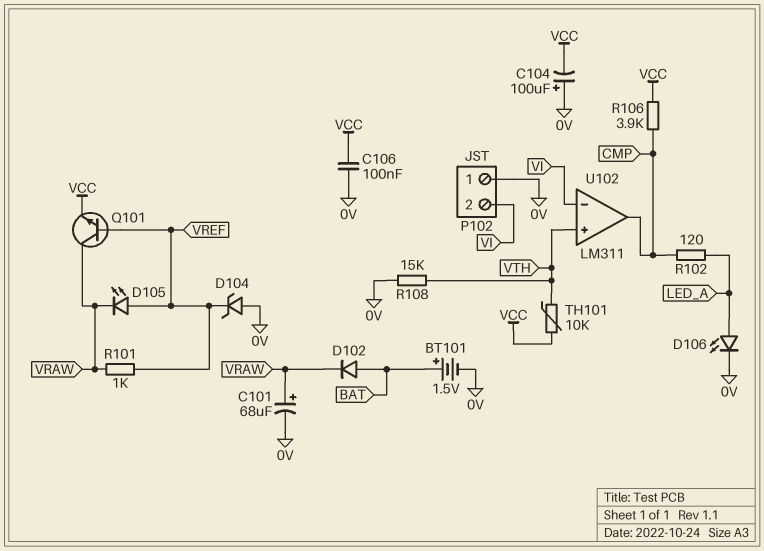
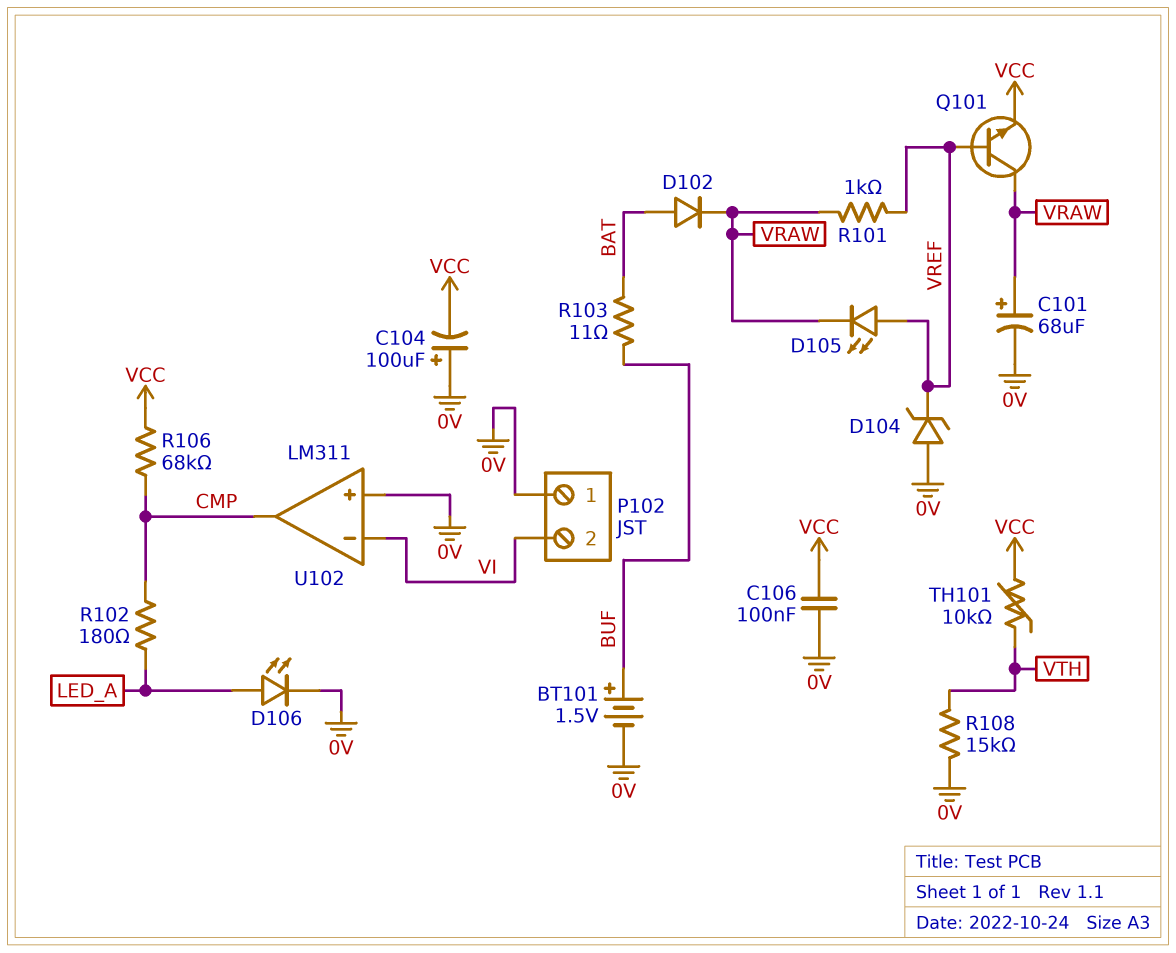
BT101: 1.5V (plus BAT, minus 0V) -> 1.5V (plus BUF, minus 0V)
R102: 120 (CMP, LED_A) -> 180 (CMP, LED_A)
R103: none -> 11 (BAT, BUF)
R106: 3.9k (CMP, VCC) -> 68k (CMP, VCC)
U102 pin in+: VTH -> 0V

